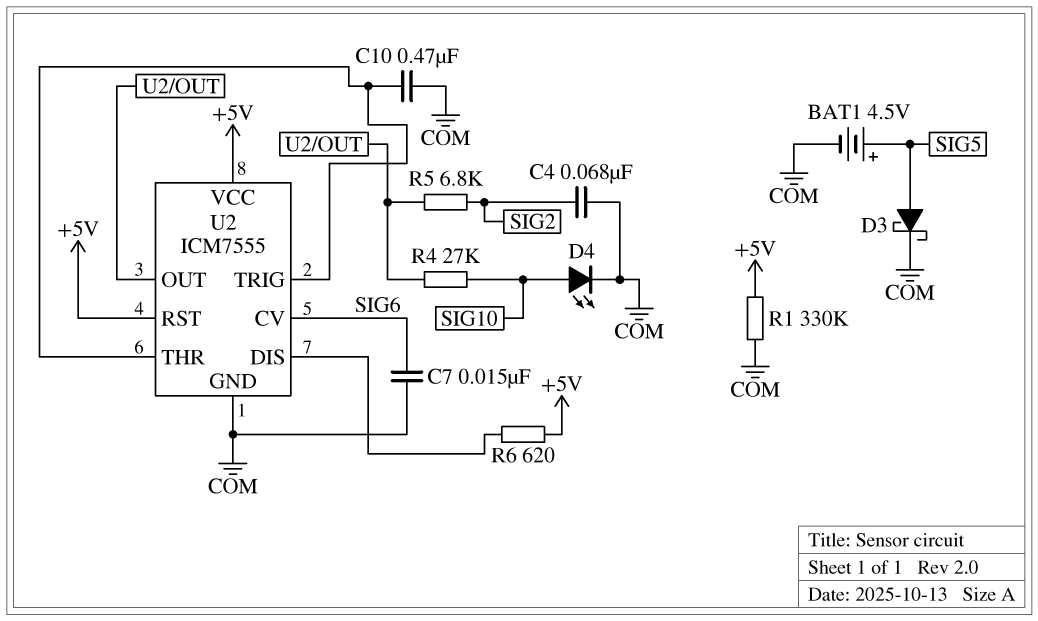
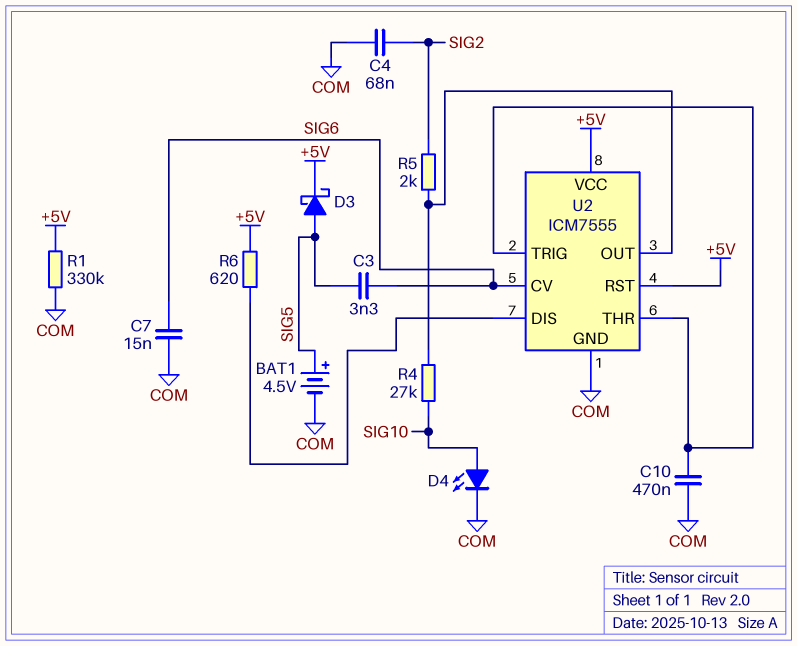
C3: none -> 3.3nF (SIG5, SIG6)
D3: schottky (A SIG5, K COM) -> schottky (A SIG5, K +5V)
R5: 6.8k (SIG2, U2/OUT) -> 2k (SIG2, U2/OUT)

